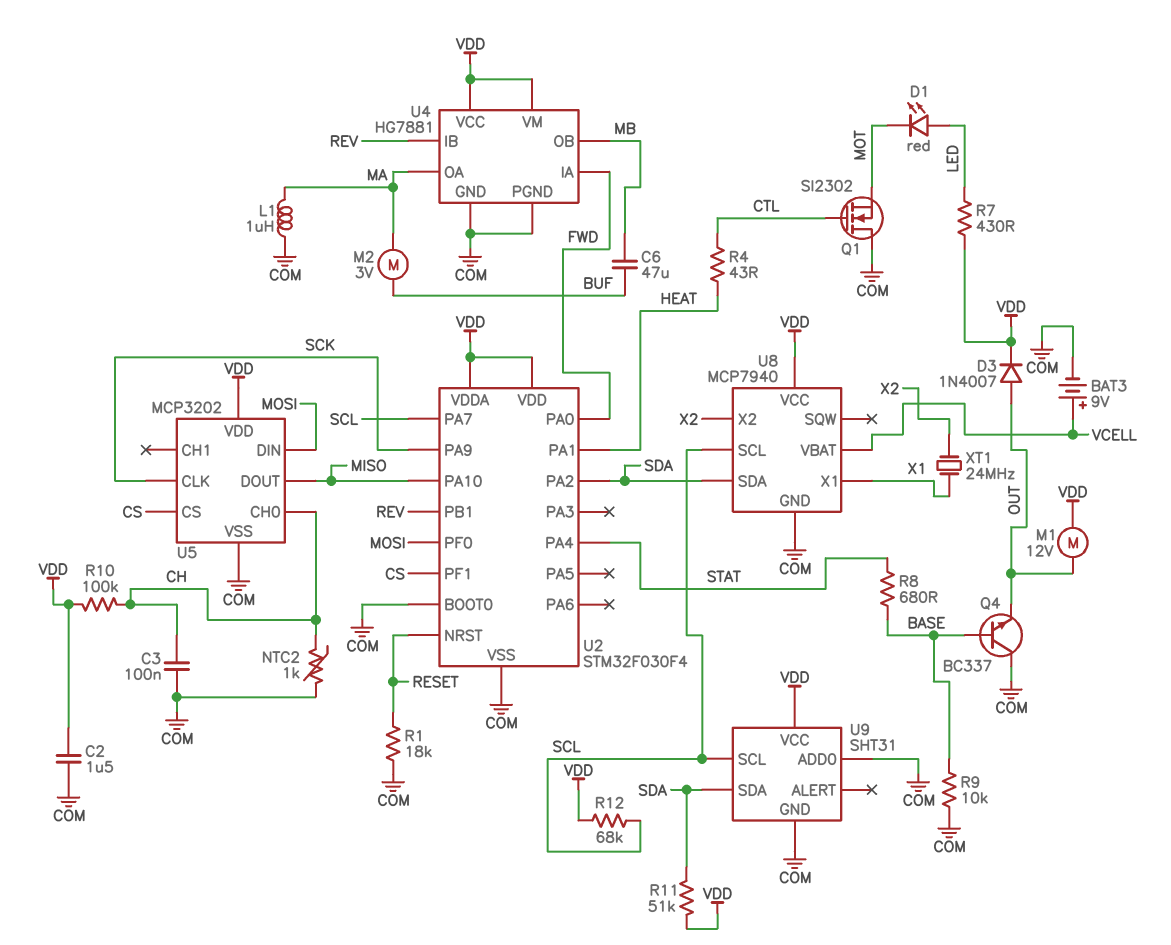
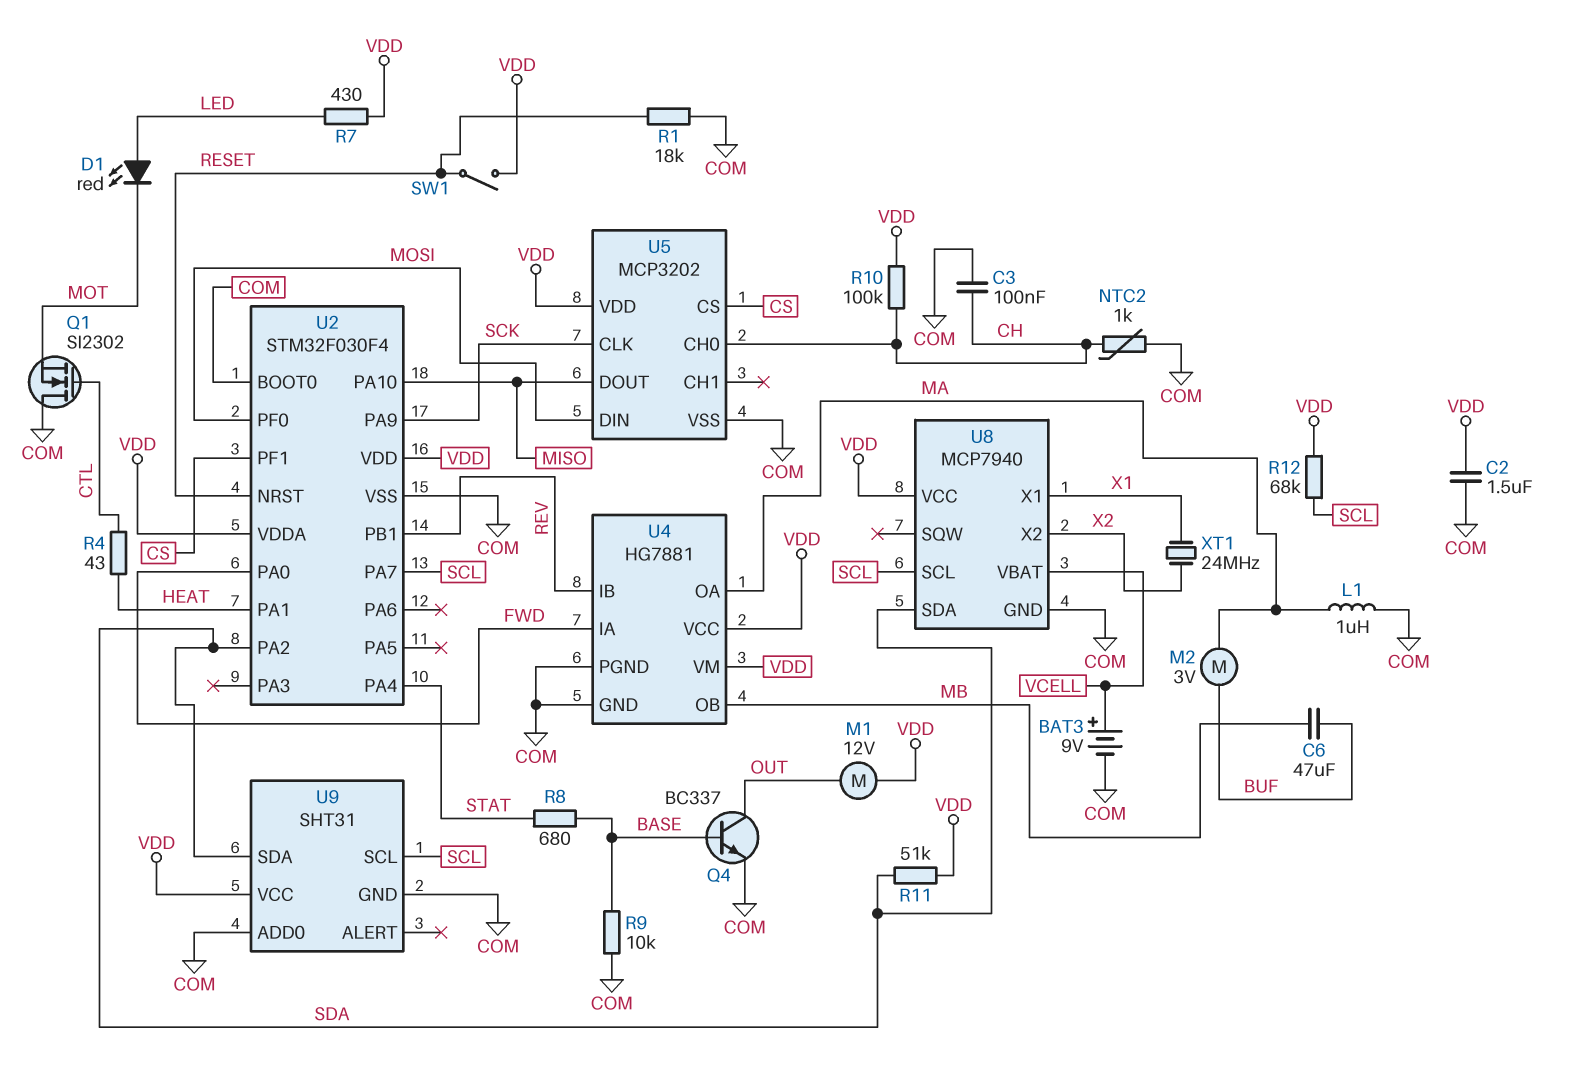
D3: diode 1N4007 (A OUT, K VDD) -> none
Q4: NPN BC337 (B BASE, C COM, E OUT) -> NPN BC337 (B BASE, C OUT, E COM)
SW1: none -> switch (RESET, VDD)

